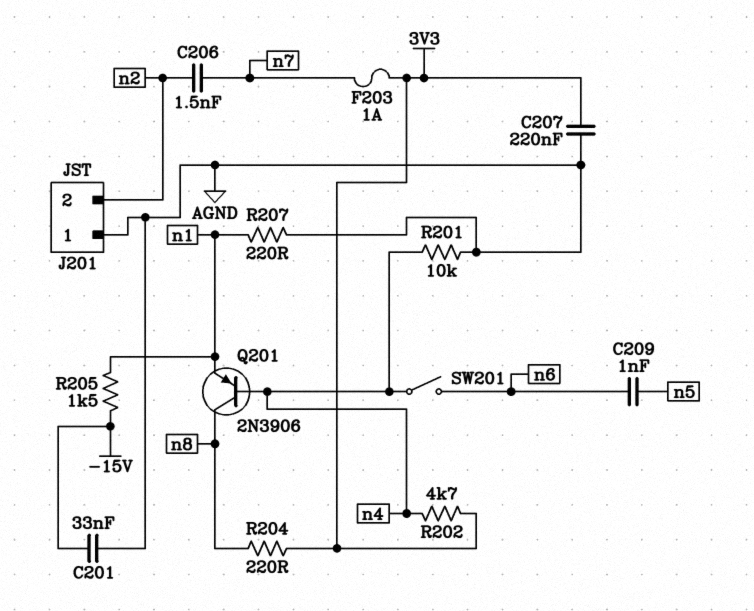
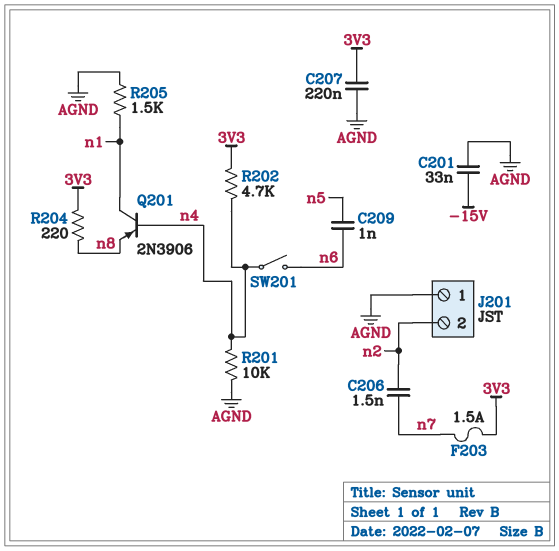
F203: 1A (3V3, n7) -> 1.5A (3V3, n7)
Q201: PNP 2N3906 (B n4, C n8, E n1) -> PNP 2N3906 (B n4, C n1, E n8)
R205: 1.5k (-15V, n1) -> 1.5k (AGND, n1)
R207: 220 (AGND, n1) -> none

